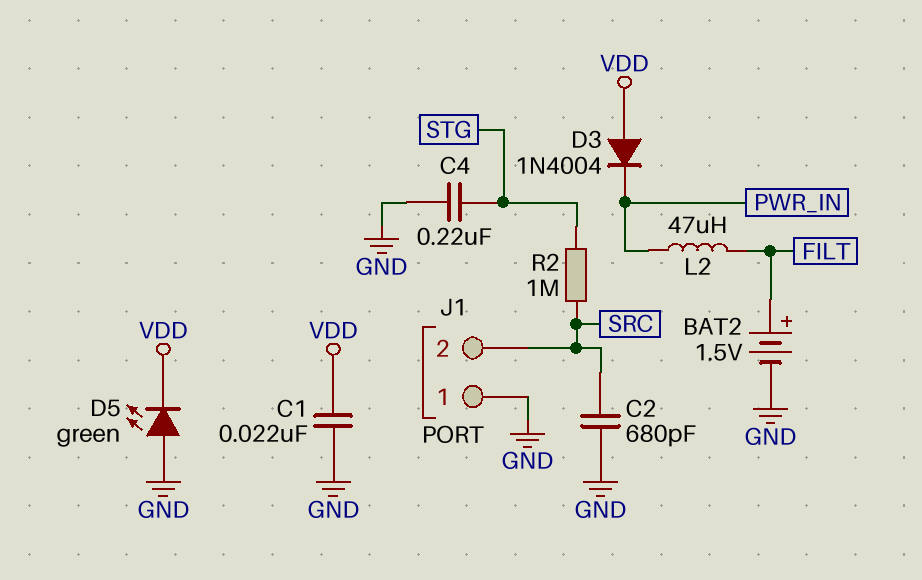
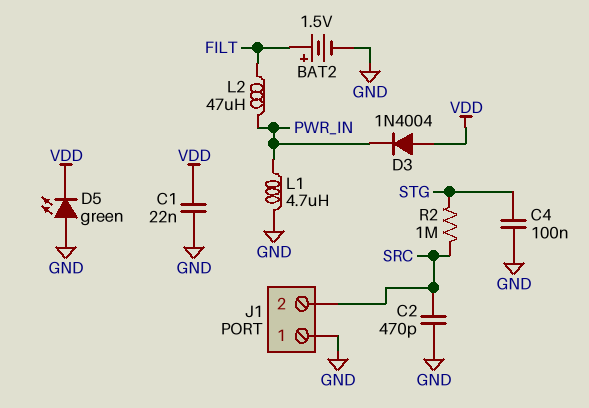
C2: 680pF (GND, SRC) -> 470pF (GND, SRC)
C4: 220nF (GND, STG) -> 100nF (GND, STG)
L1: none -> 4.7uH (GND, PWR_IN)

